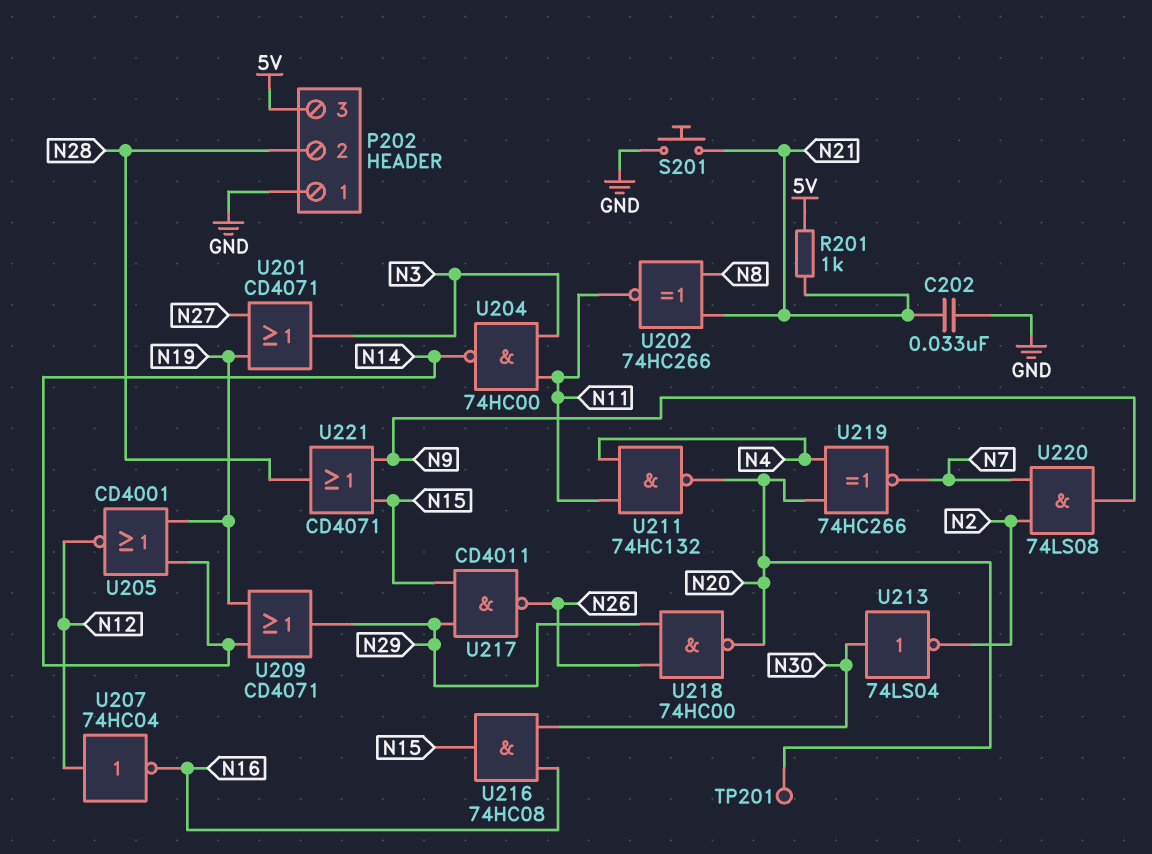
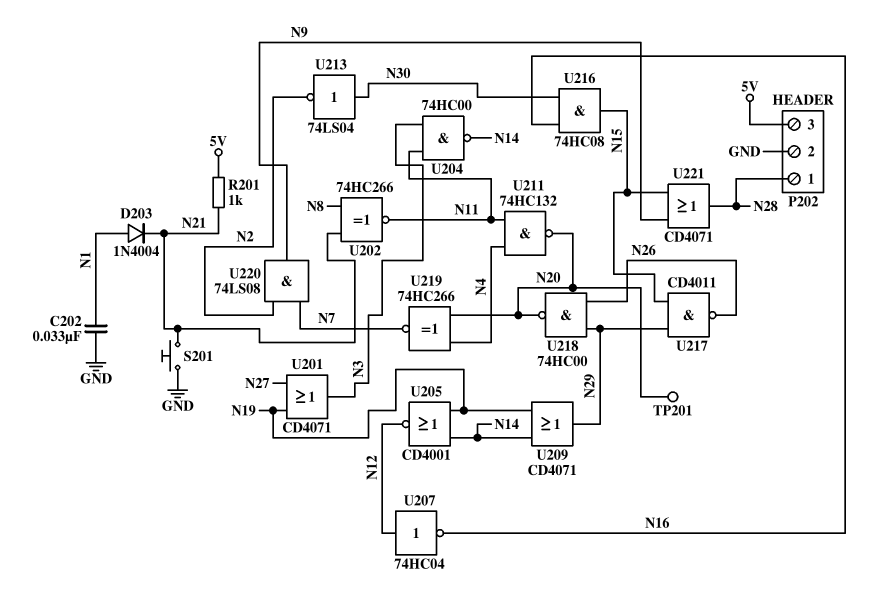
C202: 33nF (GND, N21) -> 33nF (GND, N1)
D203: none -> diode 1N4004 (A N1, K N21)
P202 pin 1: GND -> N28
P202 pin 2: N28 -> GND

